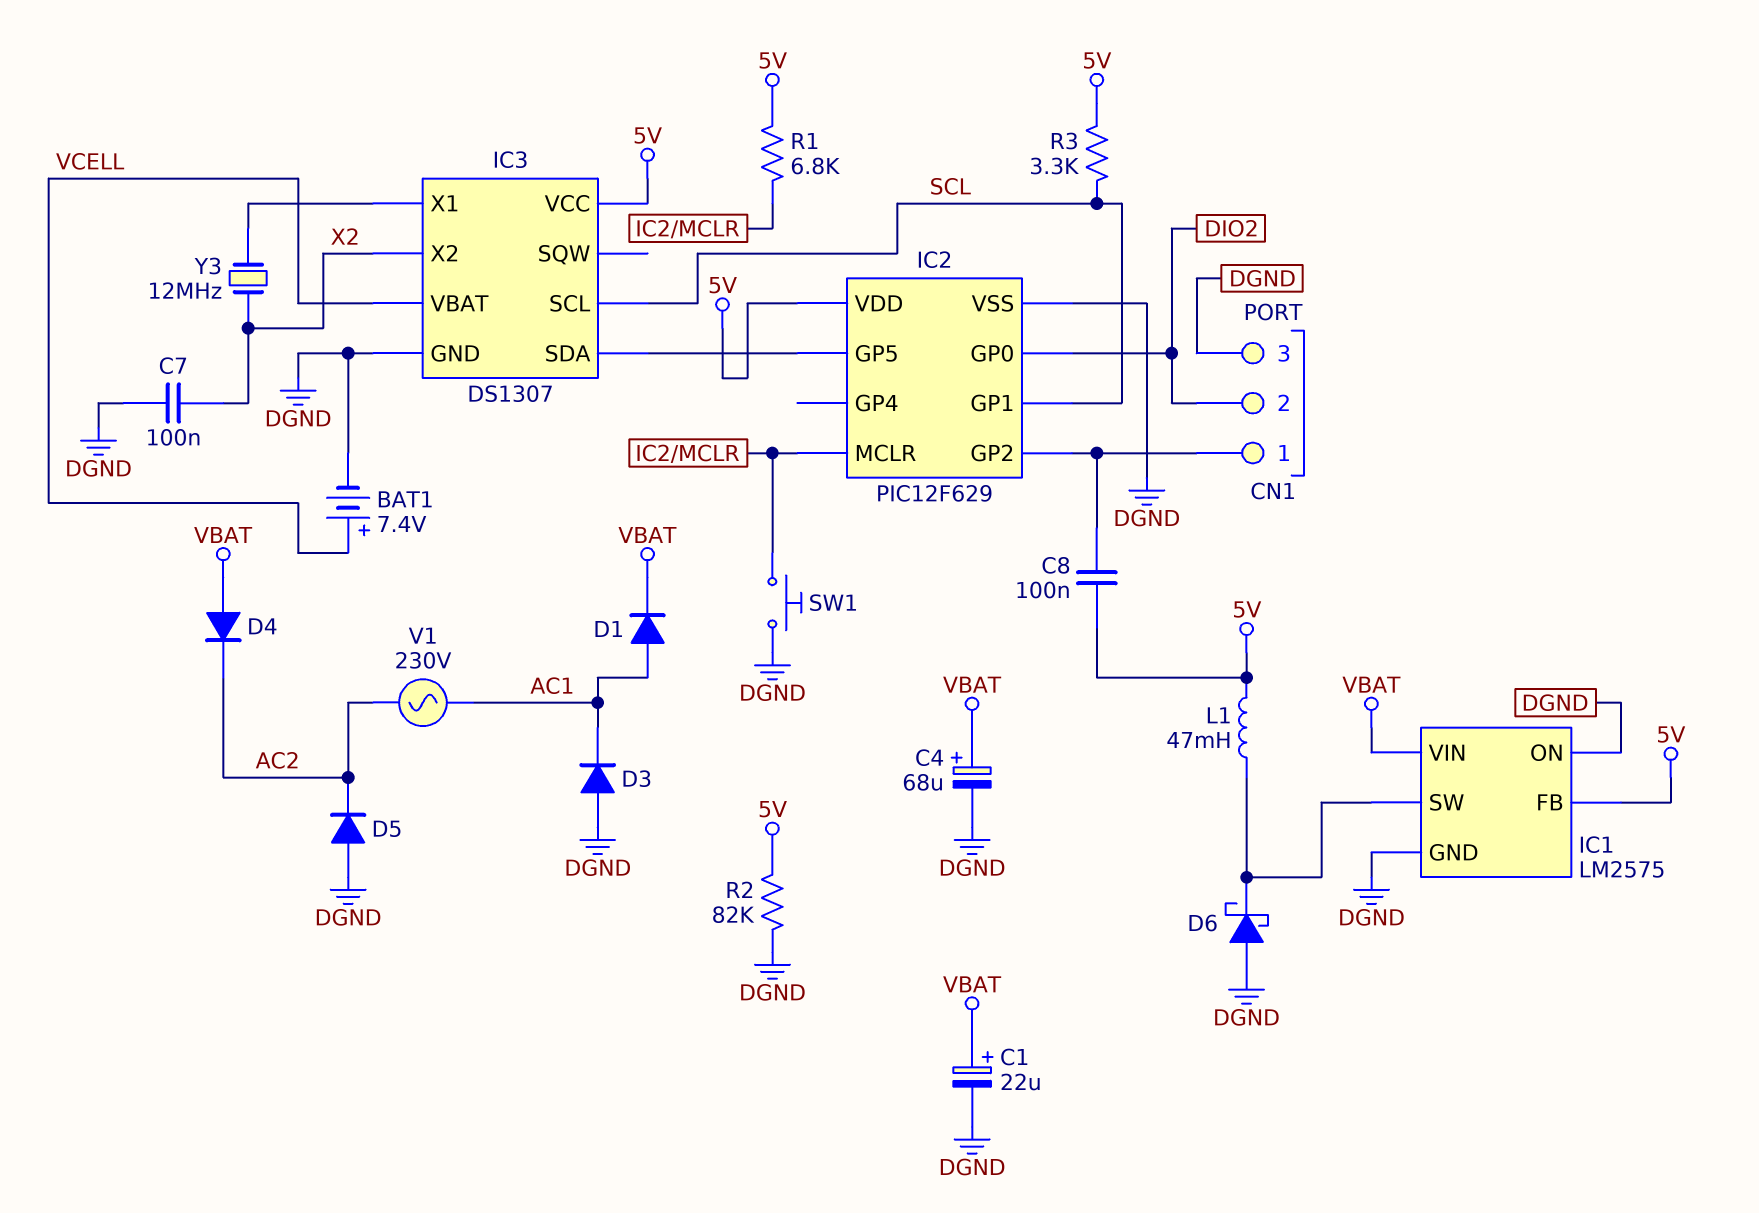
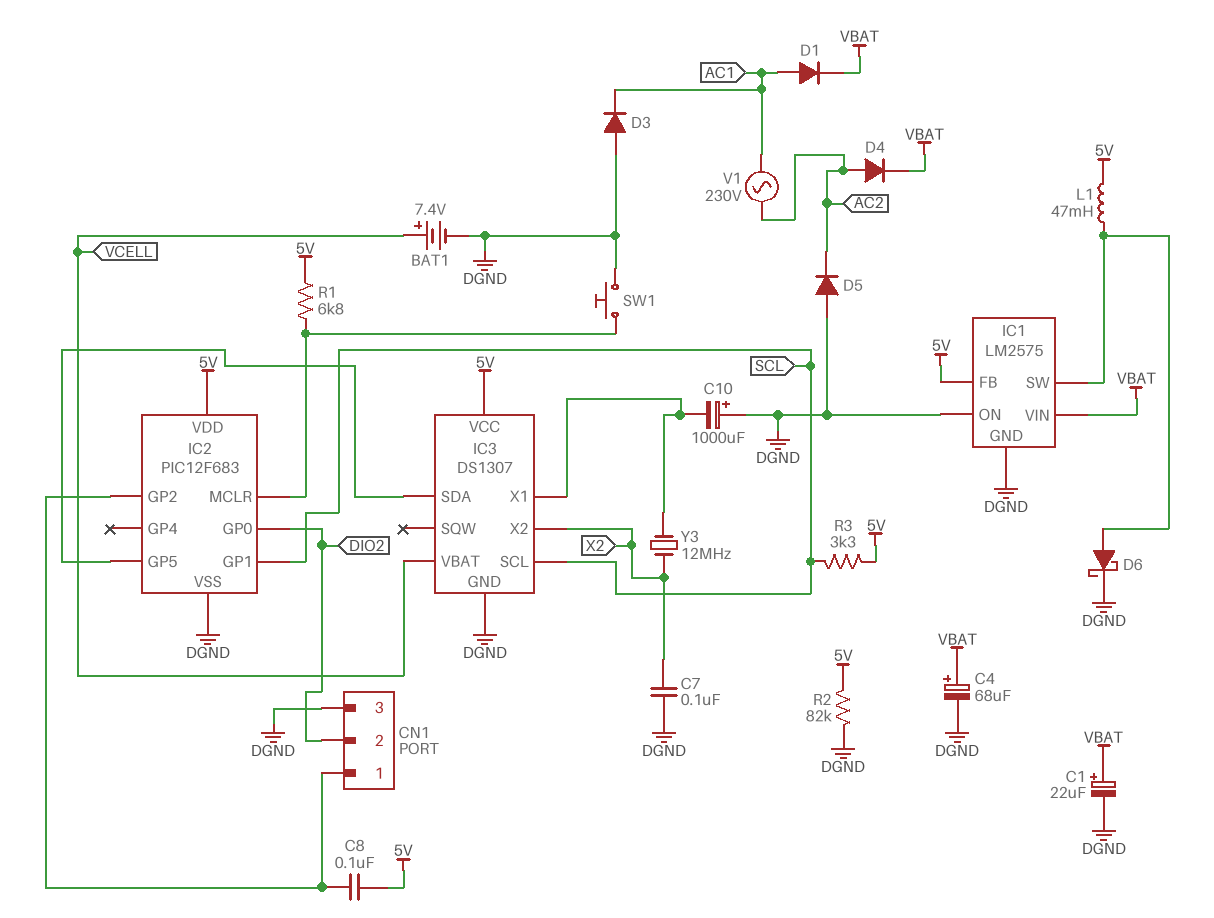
C10: none -> 1000uF (plus DGND, minus IC3/X1)
D4: diode (A VBAT, K AC2) -> diode (A AC2, K VBAT)
D6: schottky (A DGND, K IC1/SW) -> schottky (A IC1/SW, K DGND)
IC2: PIC12F629 -> PIC12F683

